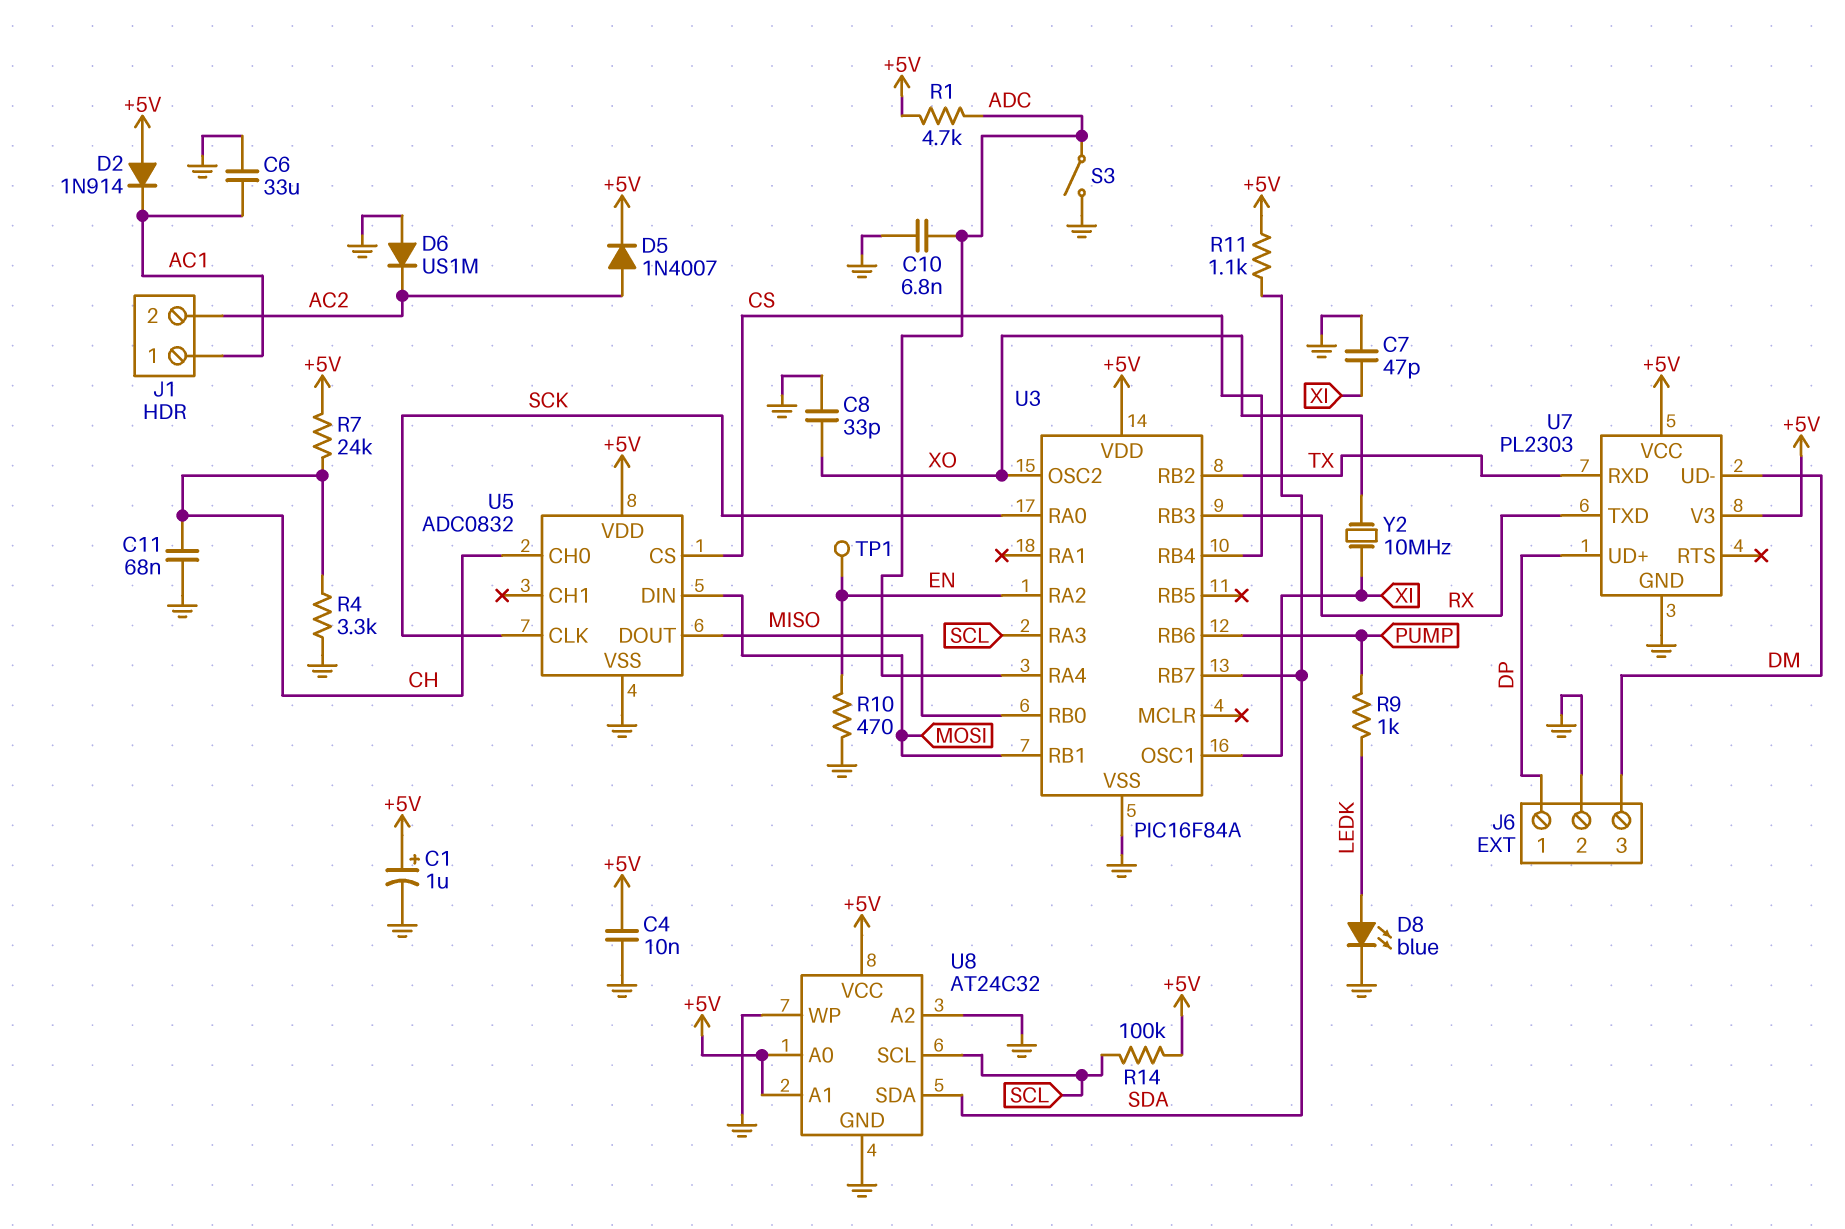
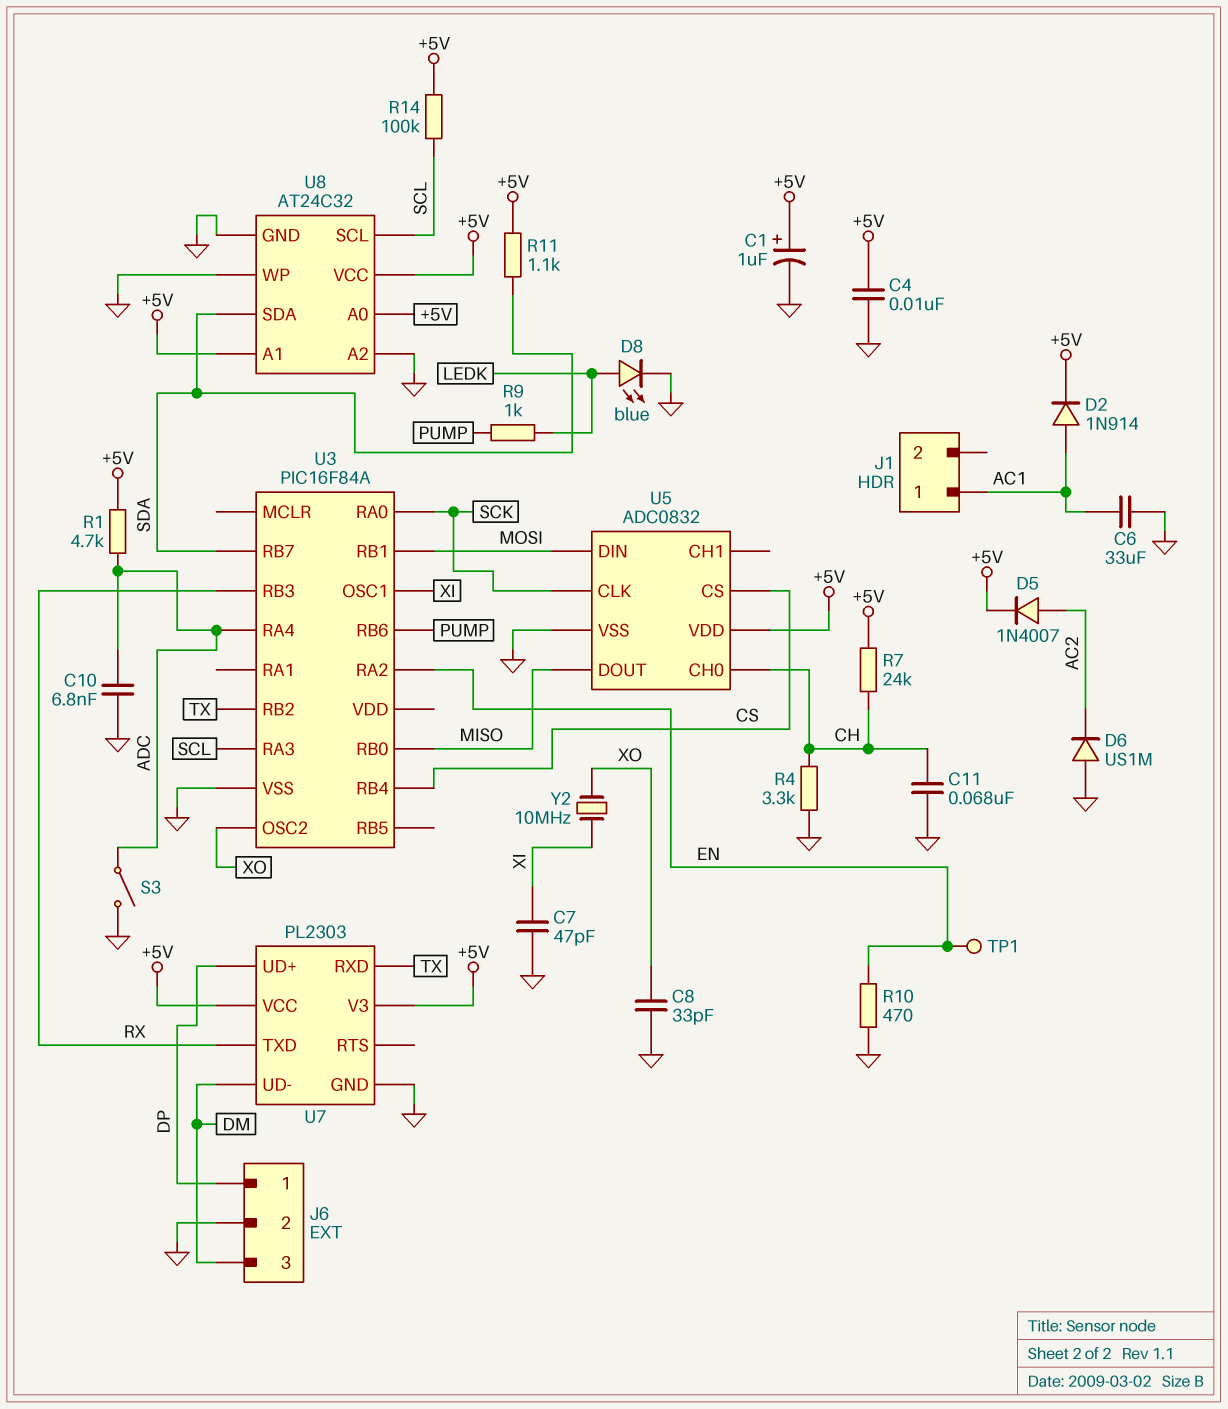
D2: diode 1N914 (A +5V, K AC1) -> diode 1N914 (A AC1, K +5V)
J1 pin 2: AC2 -> none
U3 pin VDD: +5V -> none

